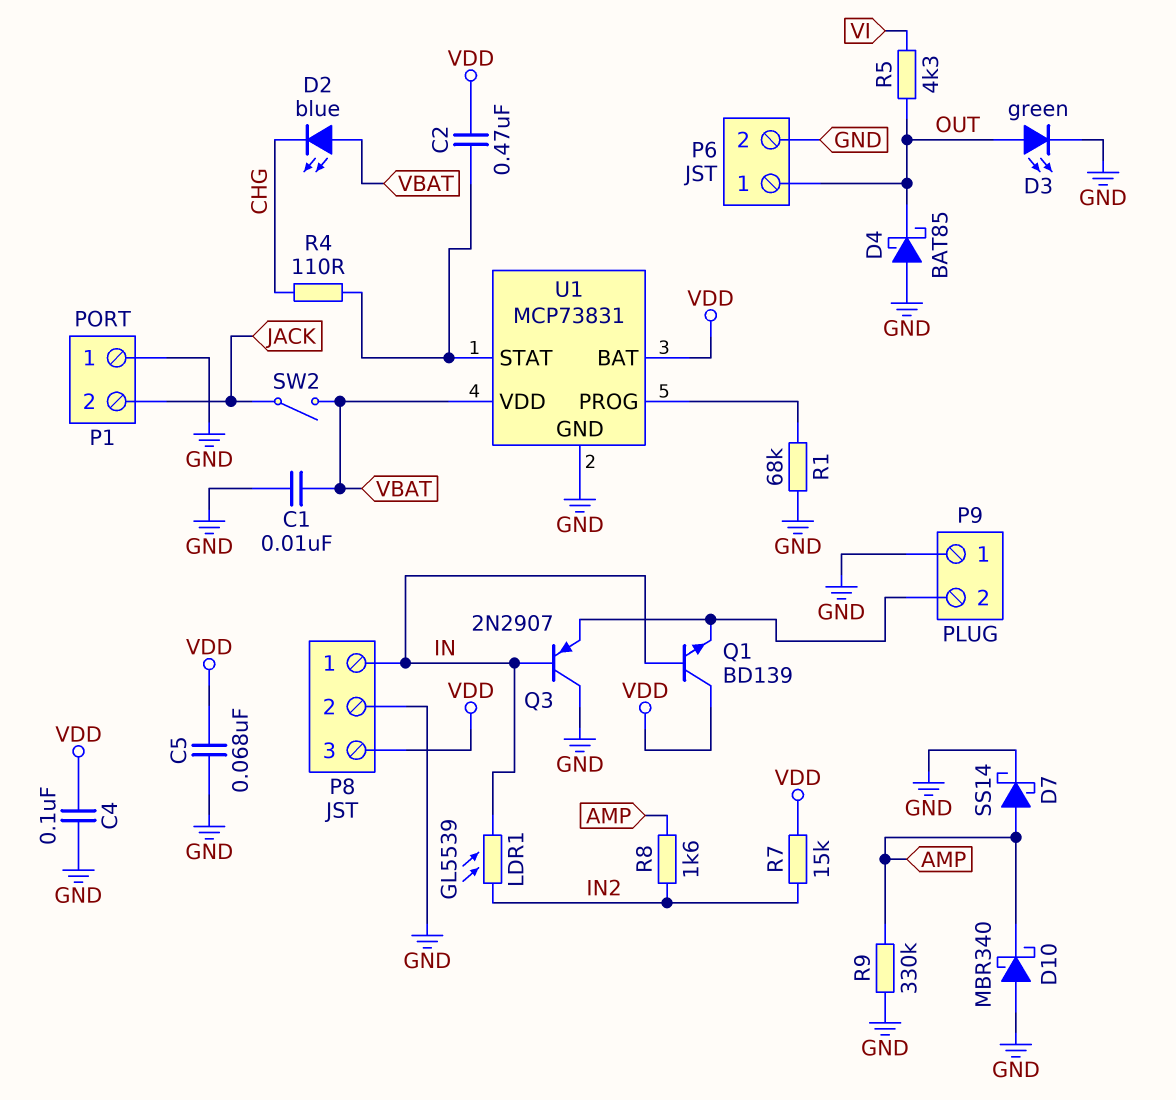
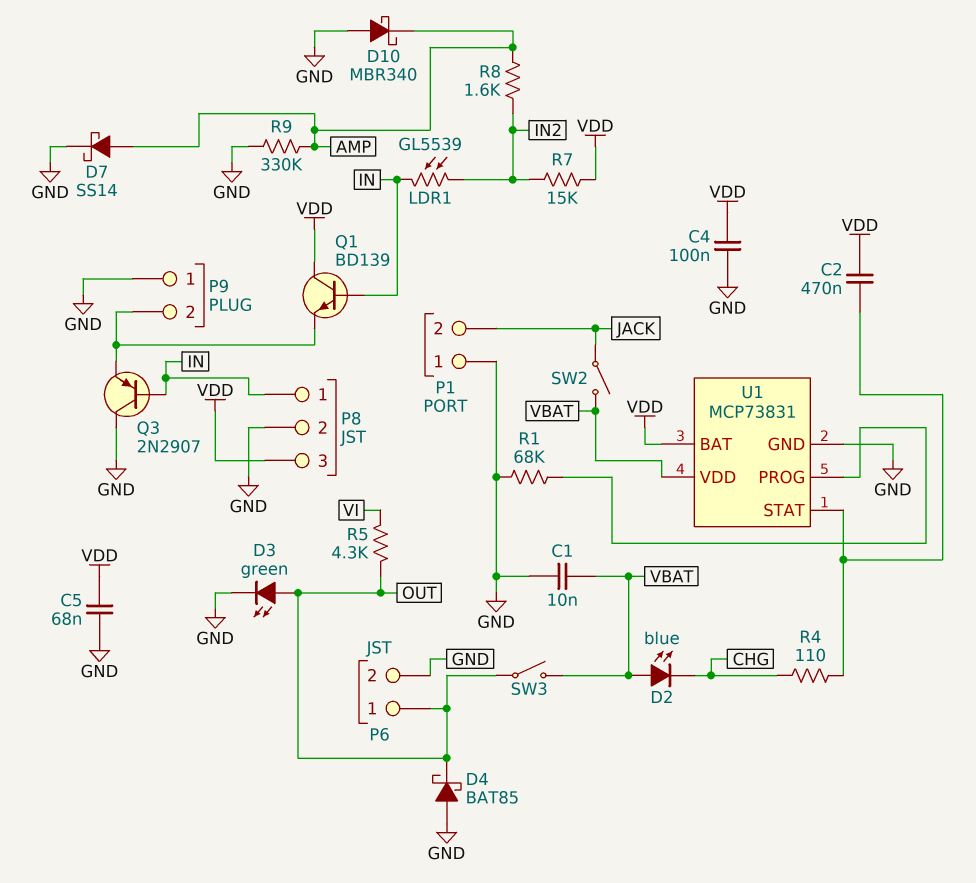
SW3: none -> switch (OUT, VBAT)

